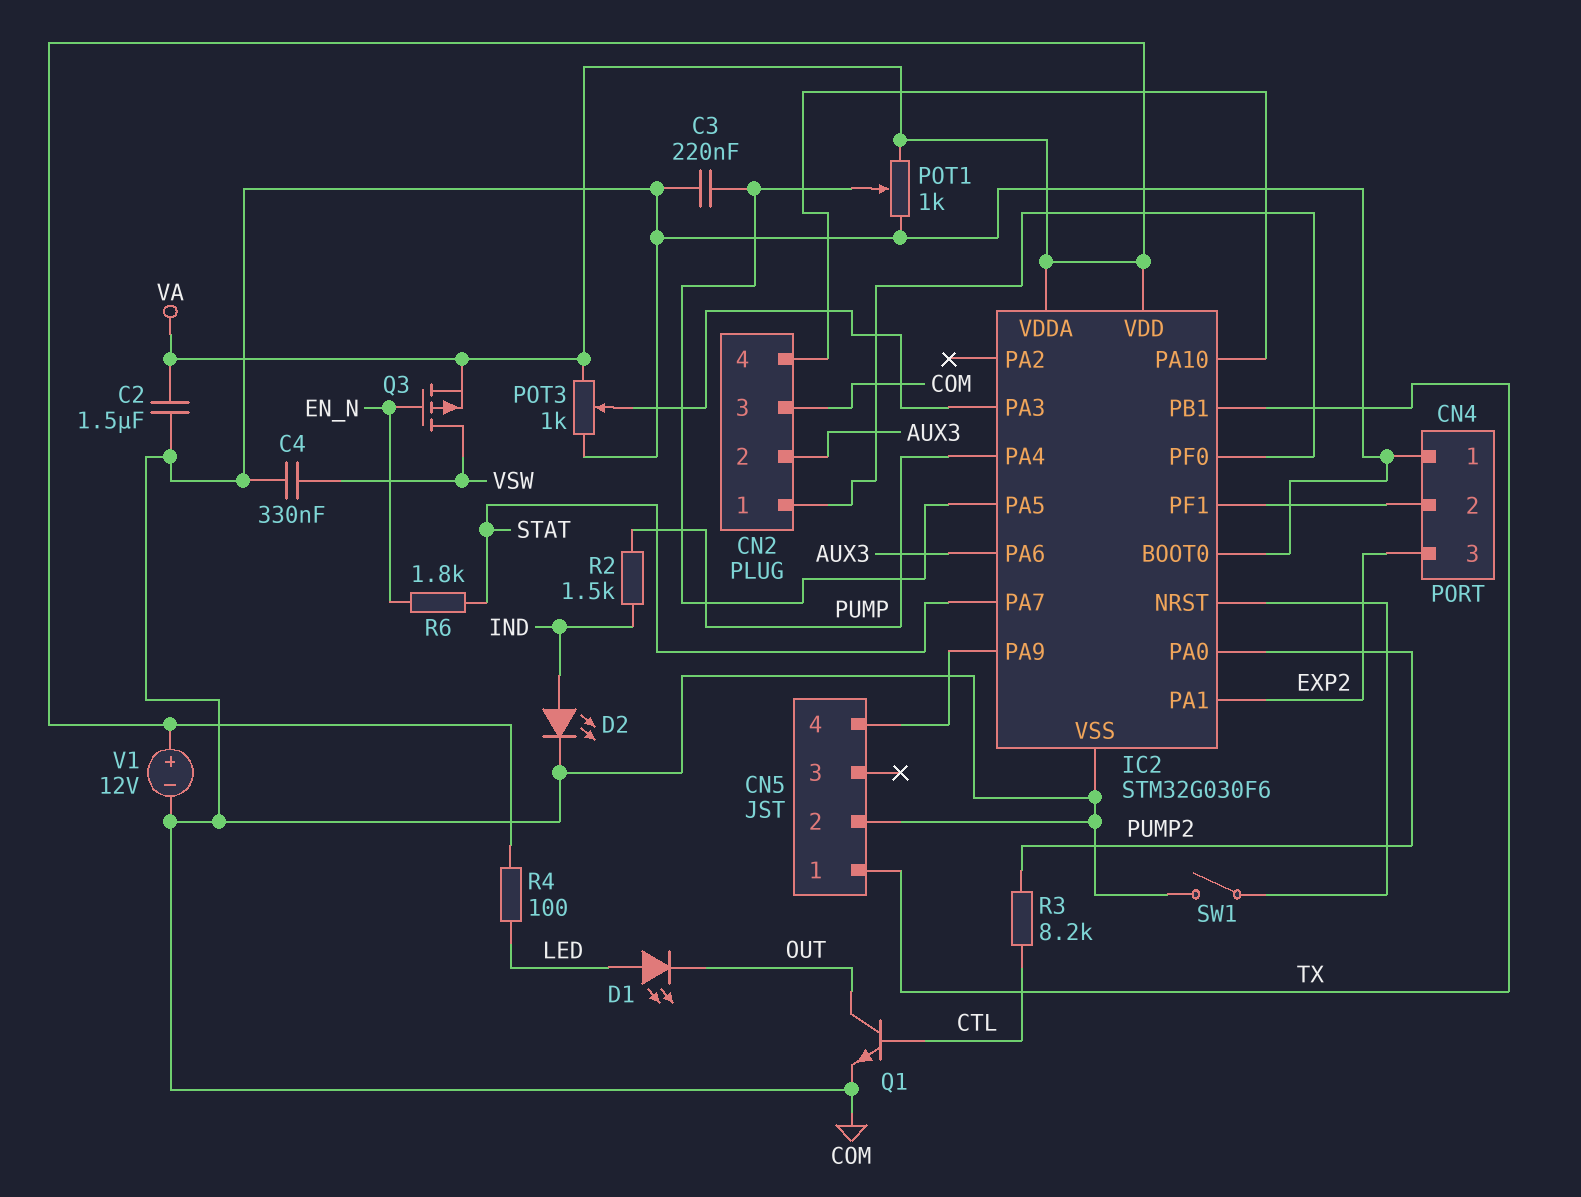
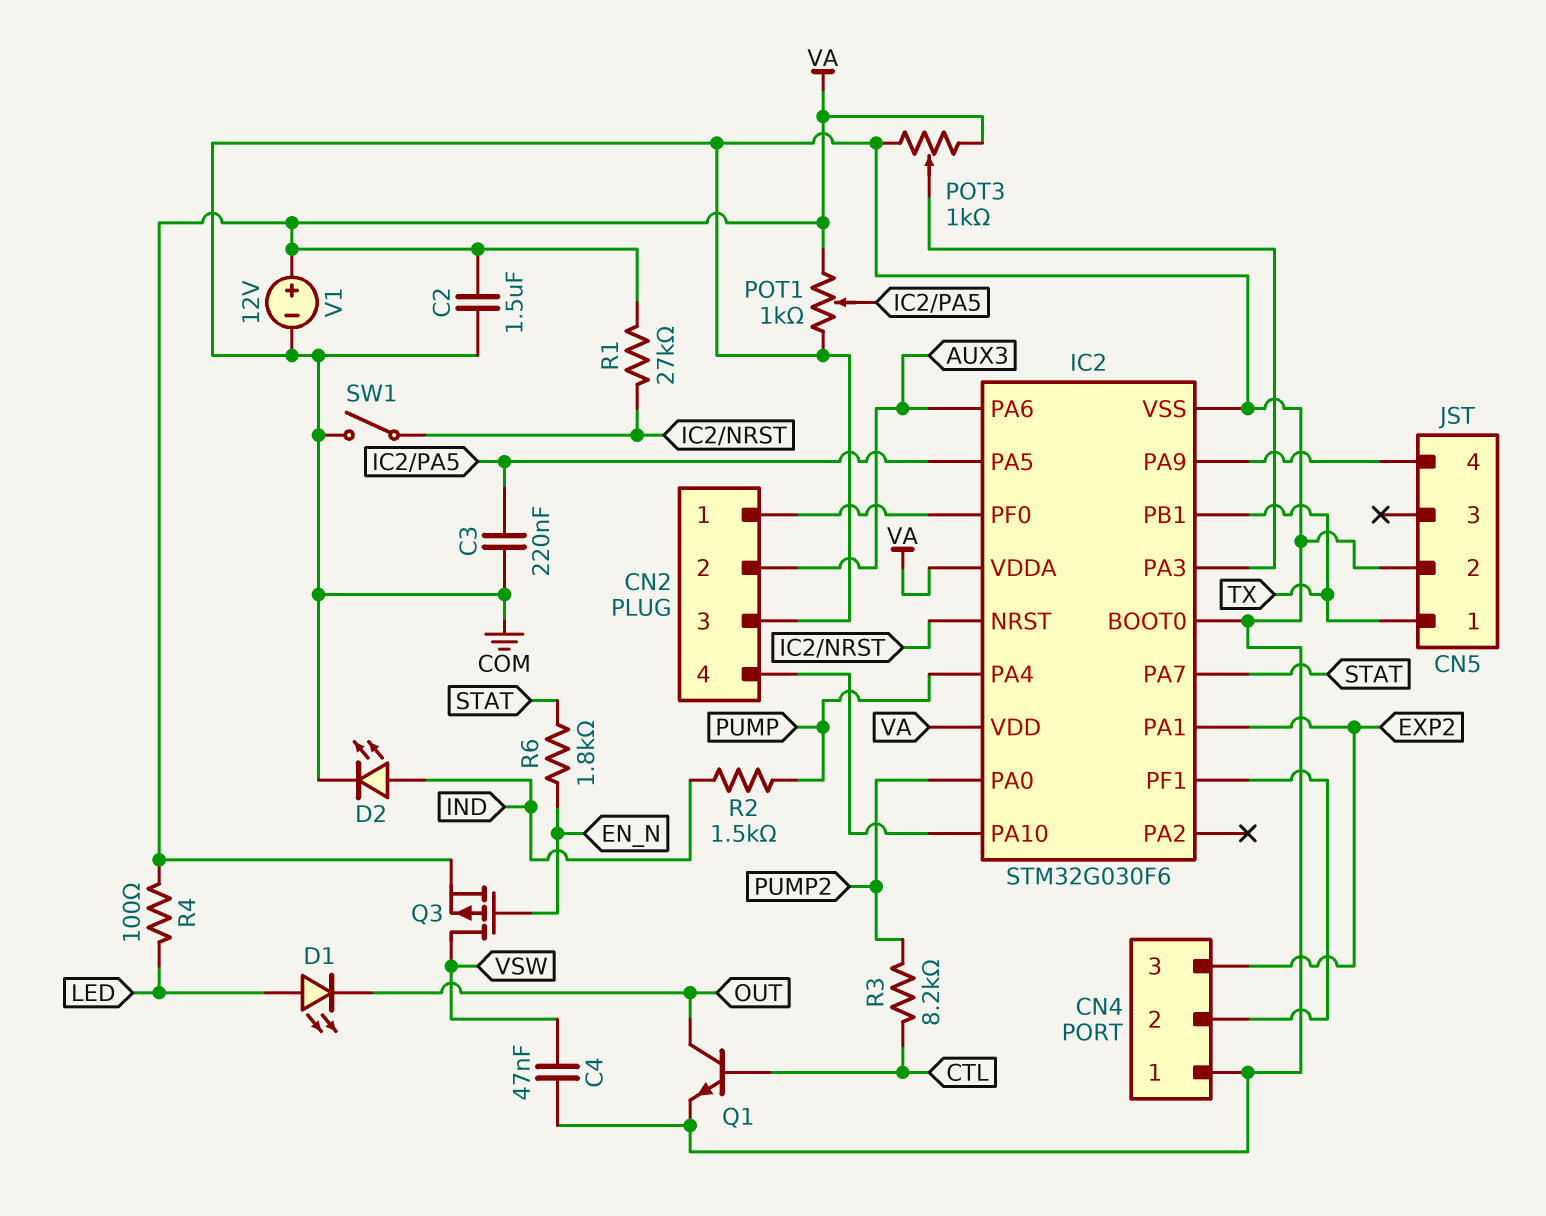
C4: 330nF (COM, VSW) -> 47nF (COM, VSW)
R1: none -> 27k (IC2/NRST, VA)

